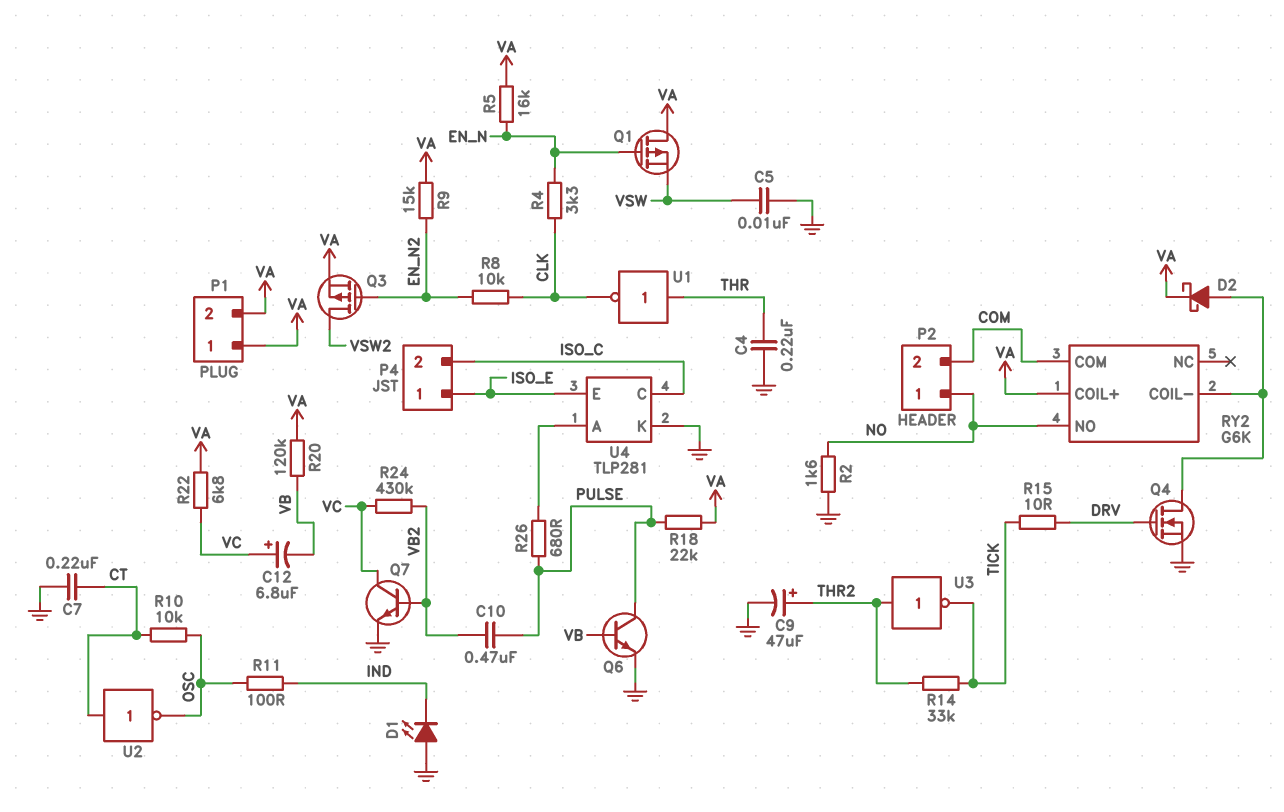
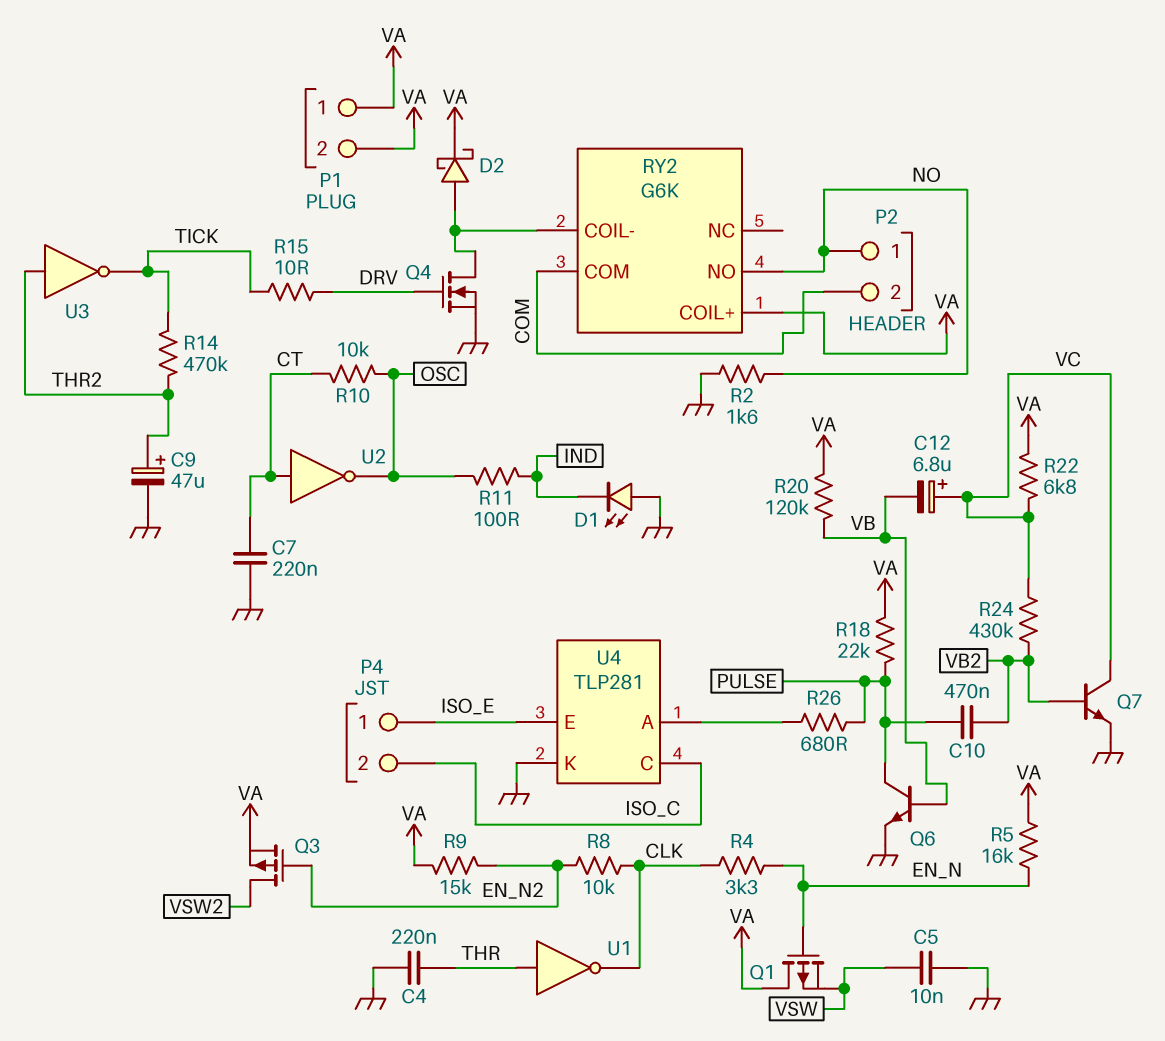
R14: 33k (THR2, TICK) -> 470k (THR2, TICK)

